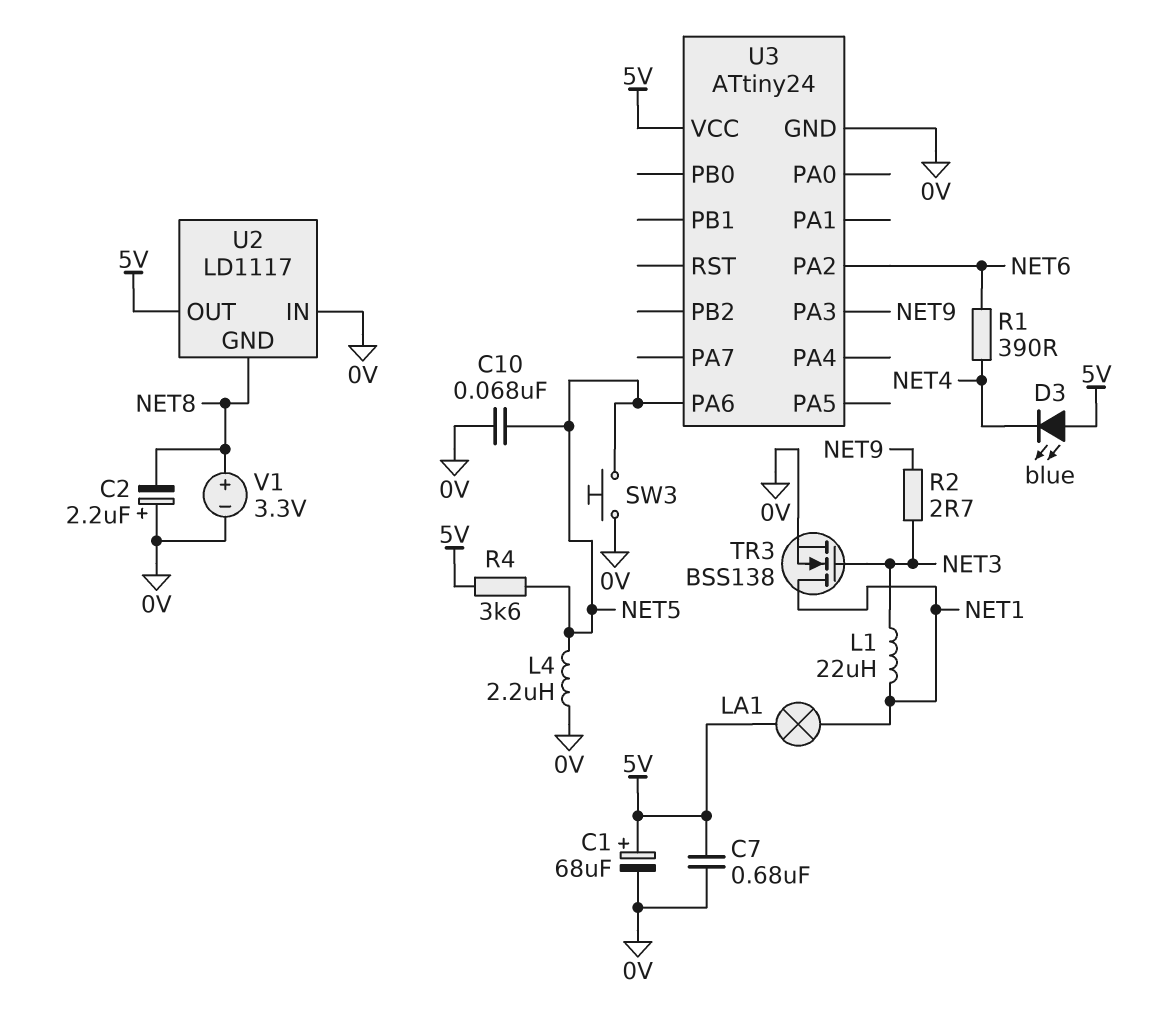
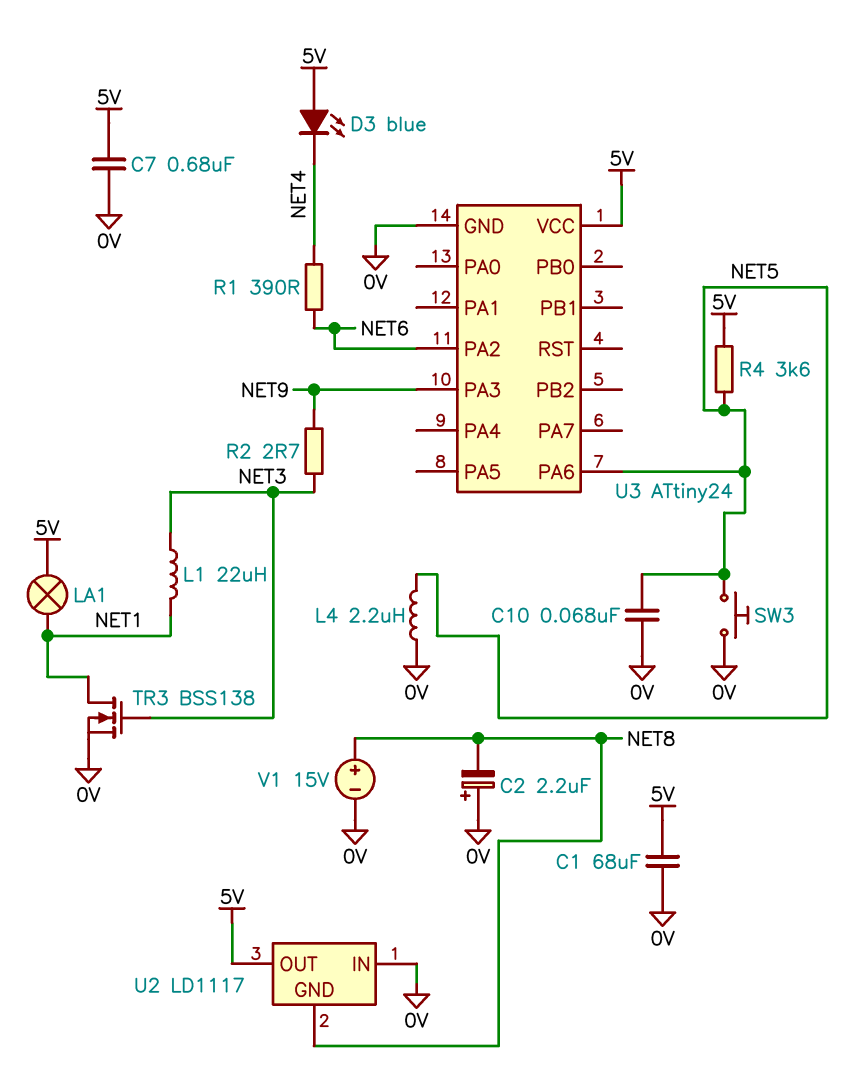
C1: 68uF (plus 5V, minus 0V) -> 68uF (0V, 5V)
V1: 3.3V (plus NET8, minus 0V) -> 15V (plus NET8, minus 0V)

